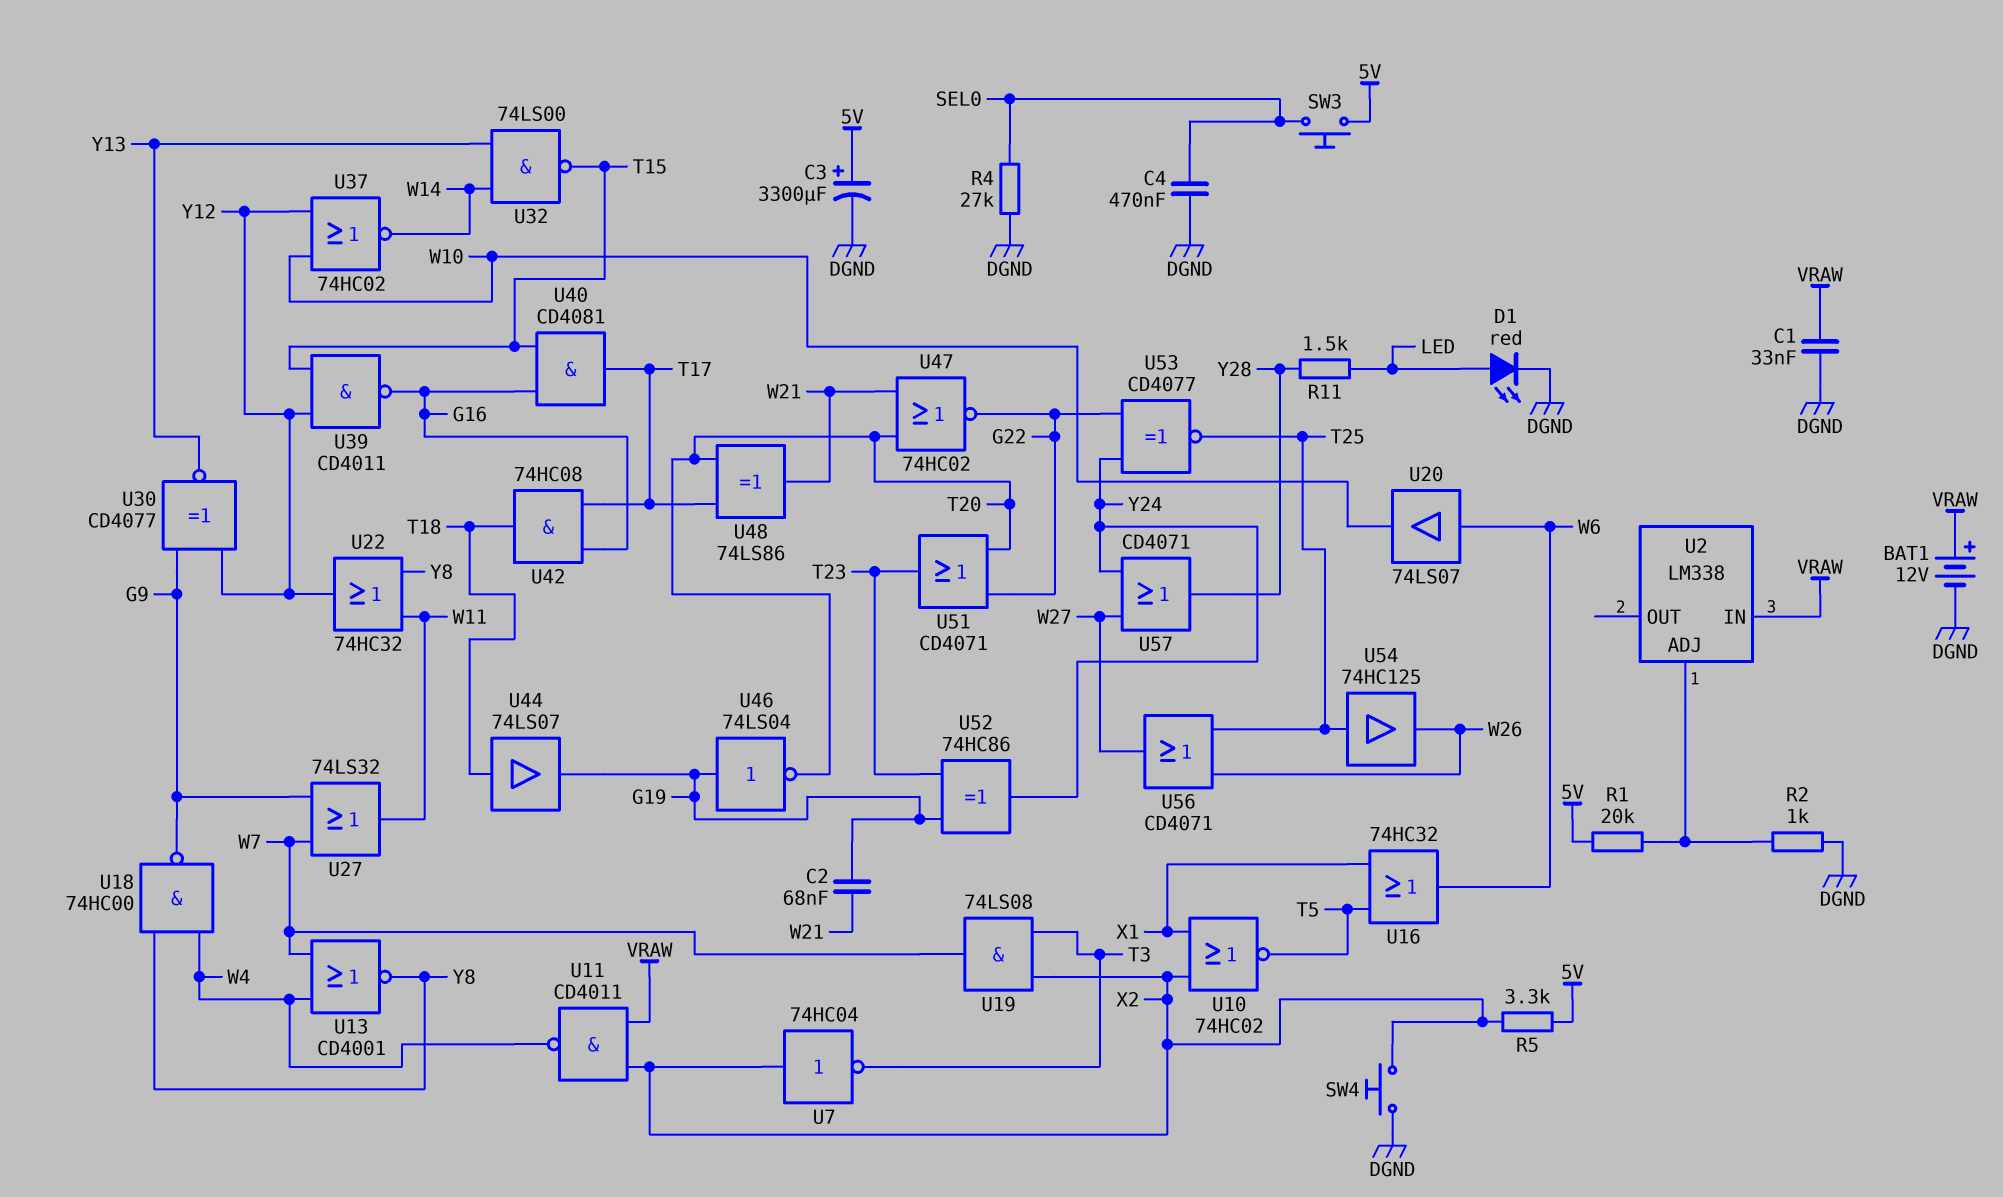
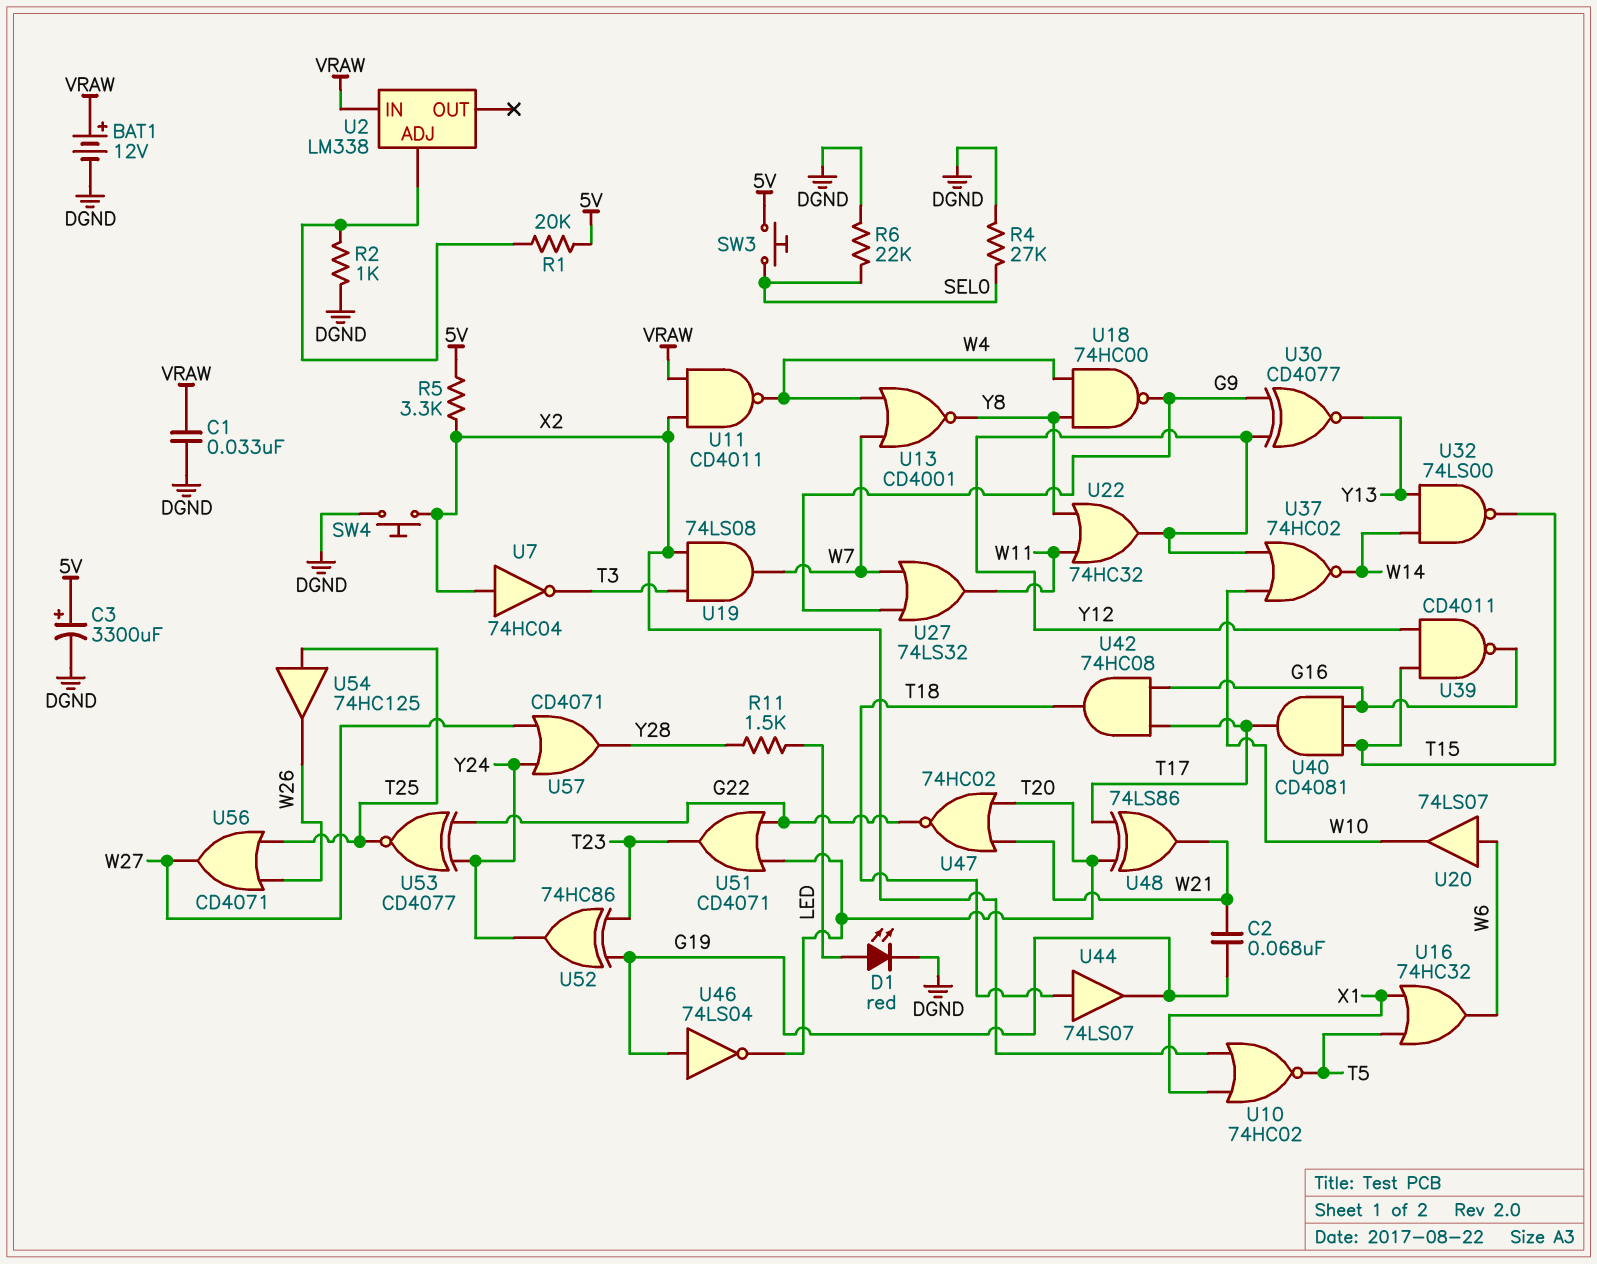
C4: 470nF (DGND, SEL0) -> none
R6: none -> 22k (DGND, SEL0)

